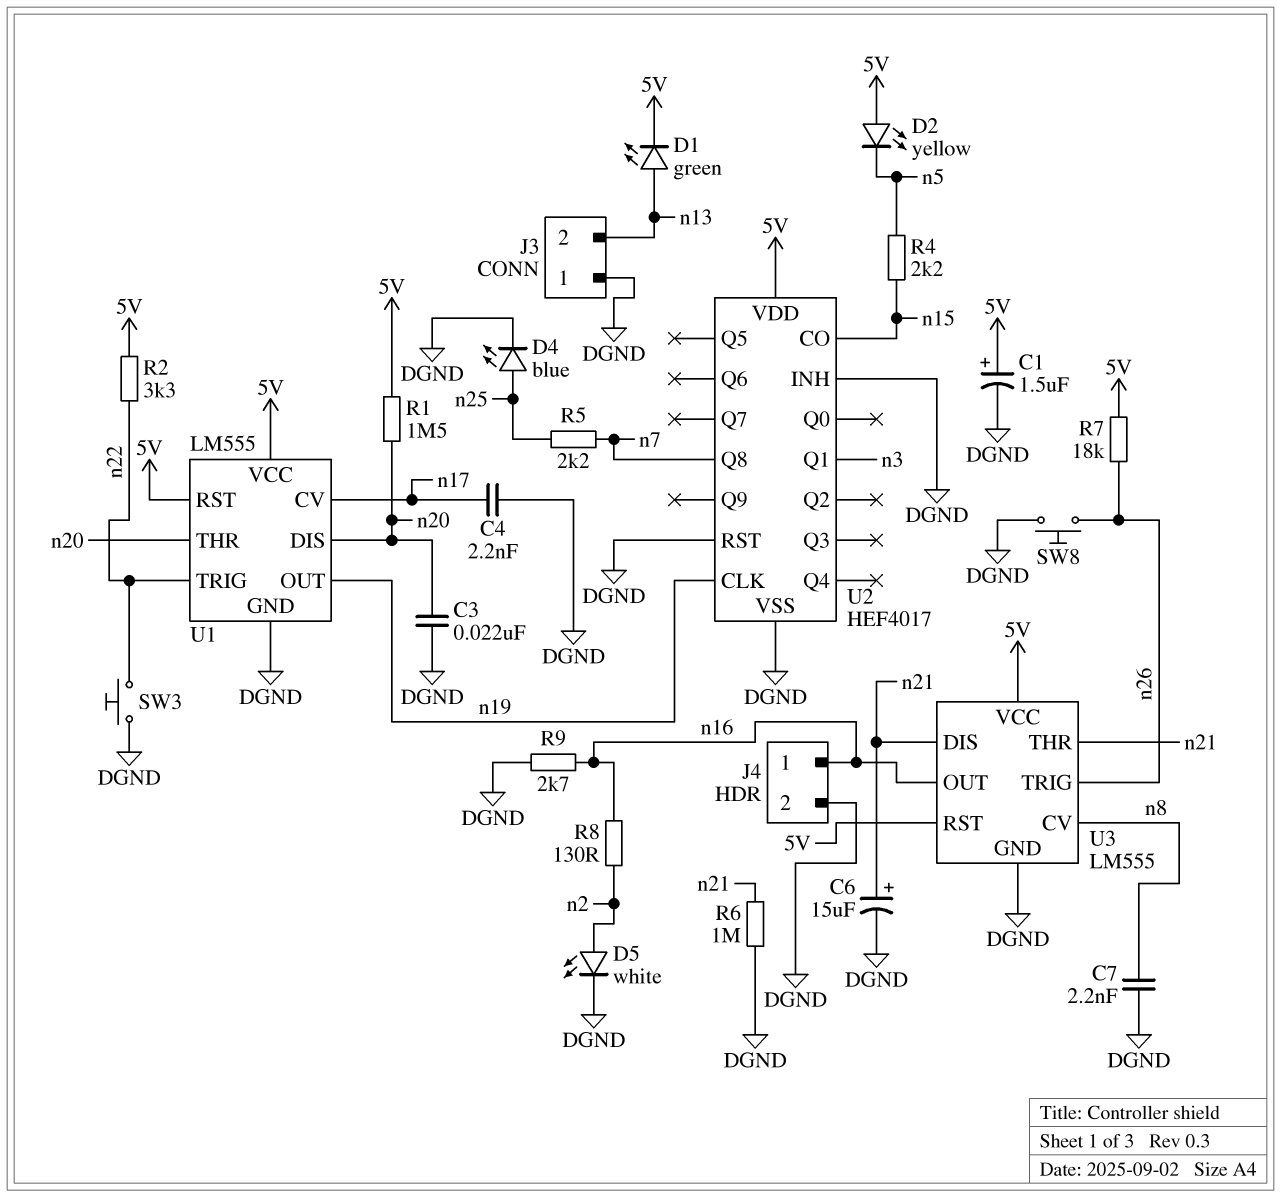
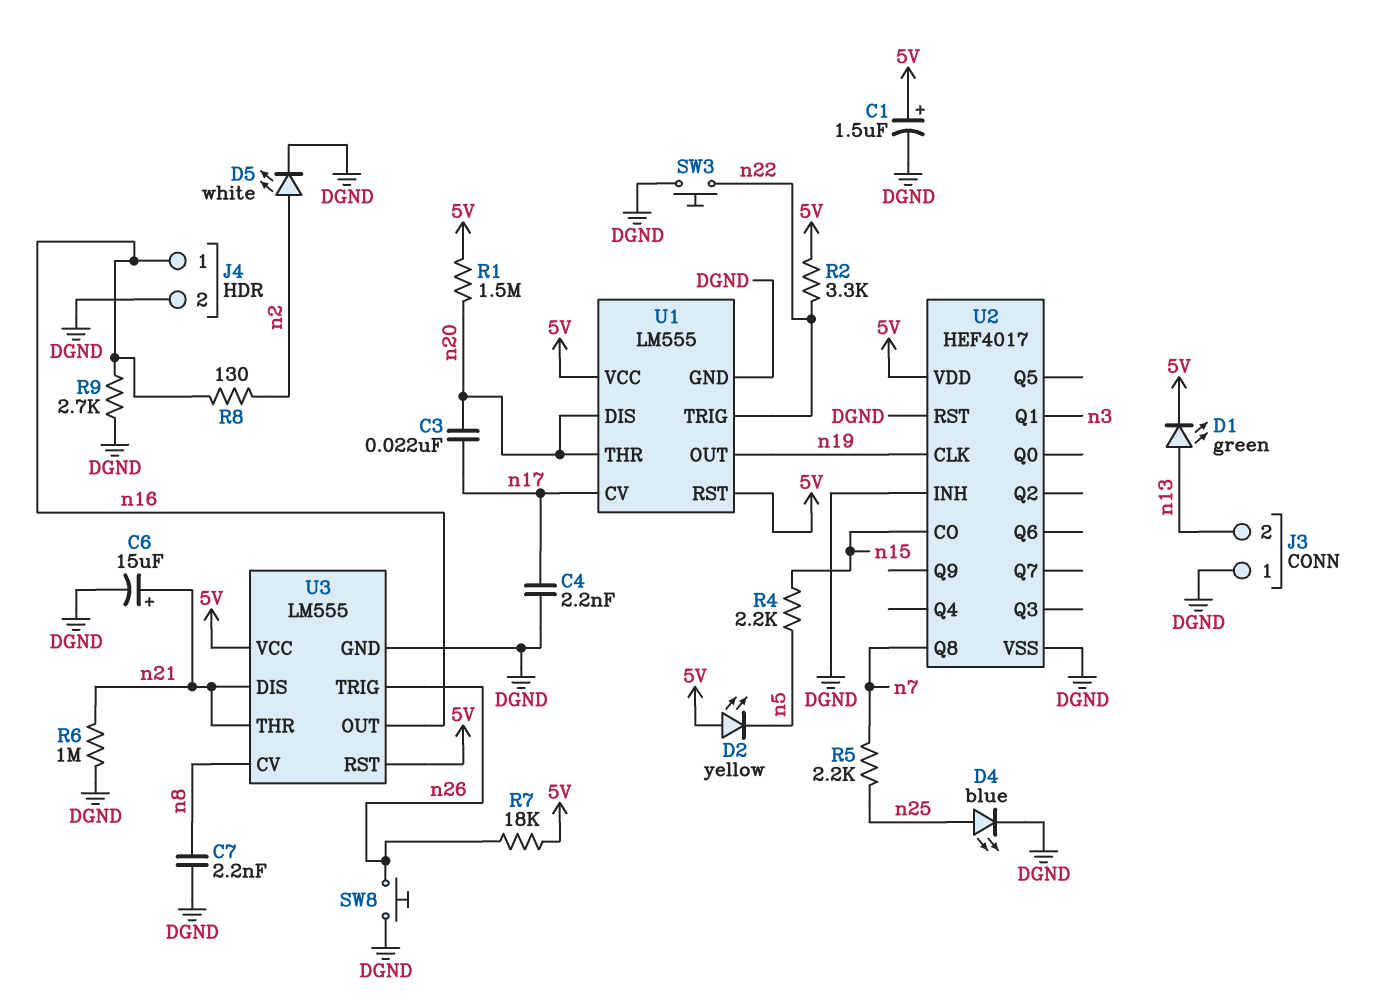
C3: 22nF (DGND, n20) -> 22nF (n17, n20)

